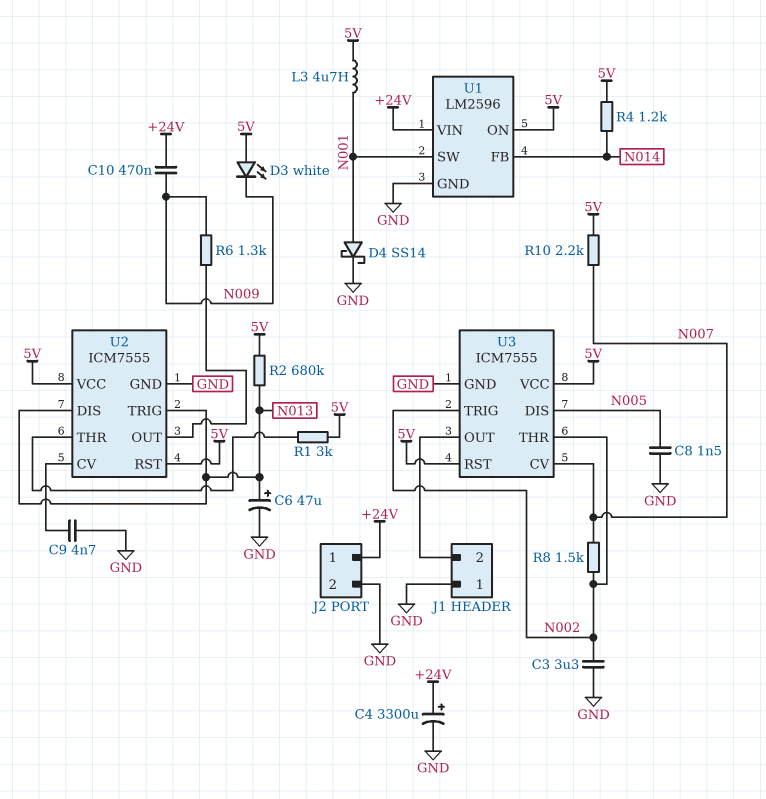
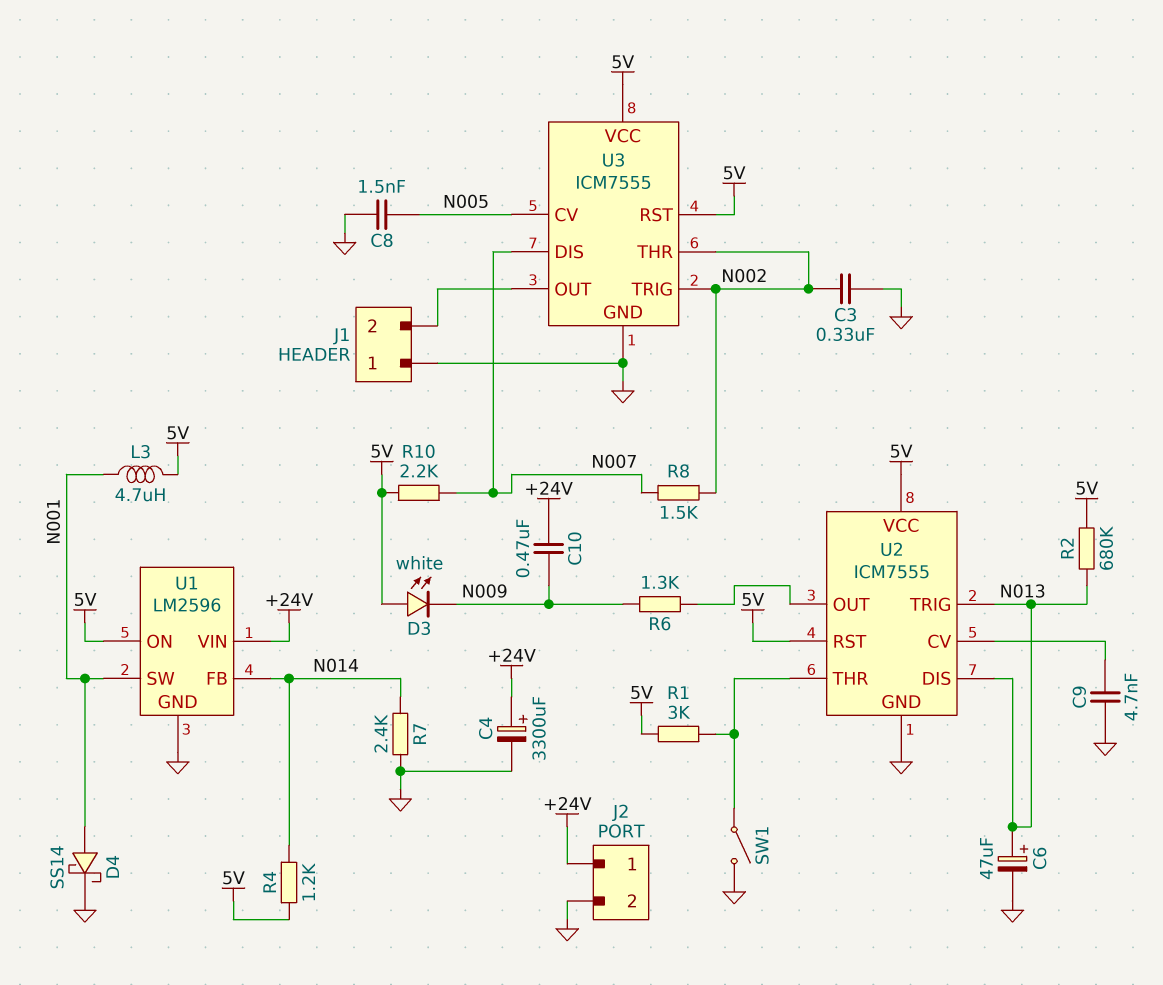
C3: 3.3uF (GND, N002) -> 330nF (GND, N002)
R7: none -> 2.4k (GND, N014)
SW1: none -> switch (GND, U2/THR)
U3 pin CV: N007 -> N005
U3 pin DIS: N005 -> N007

